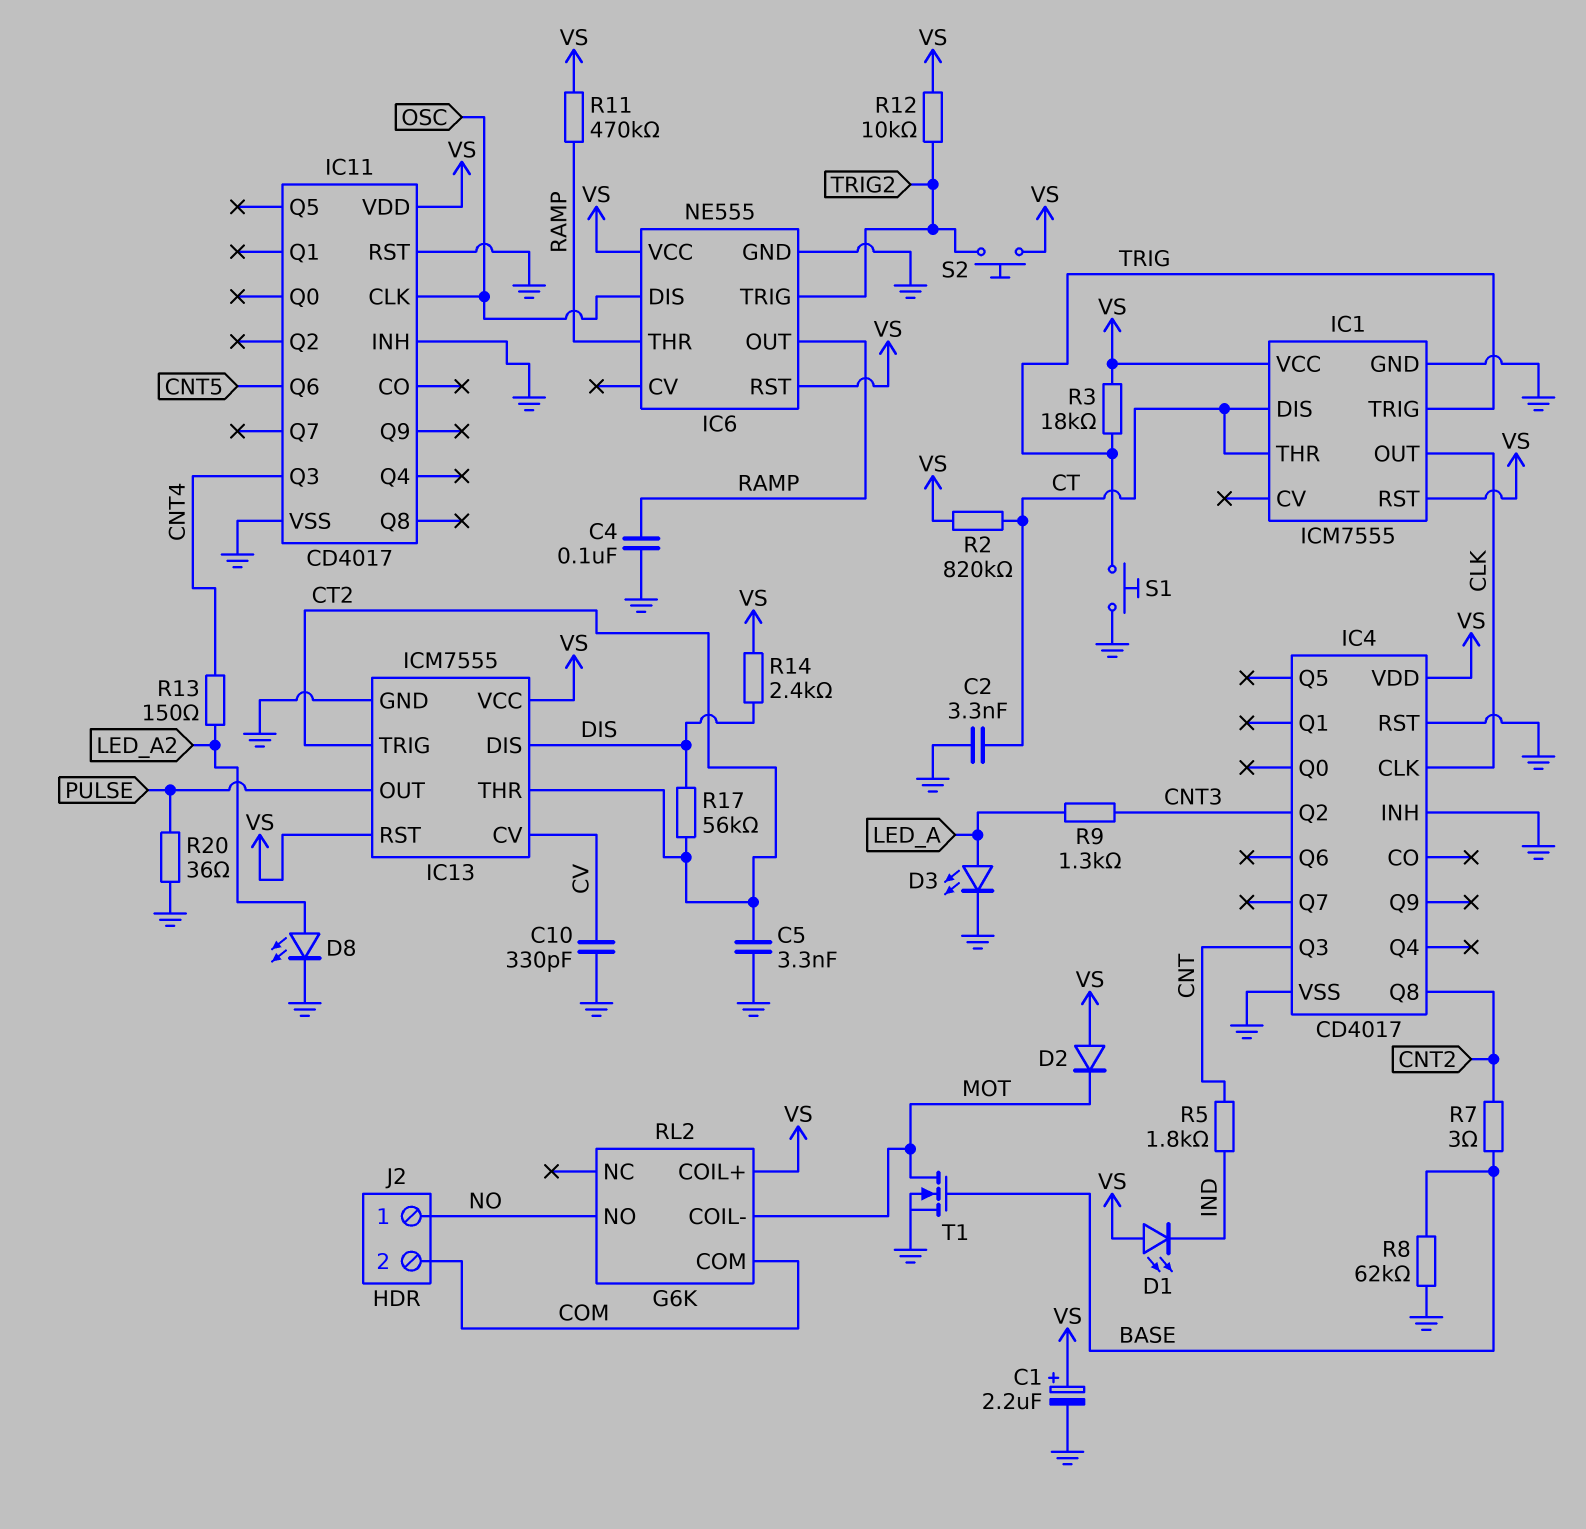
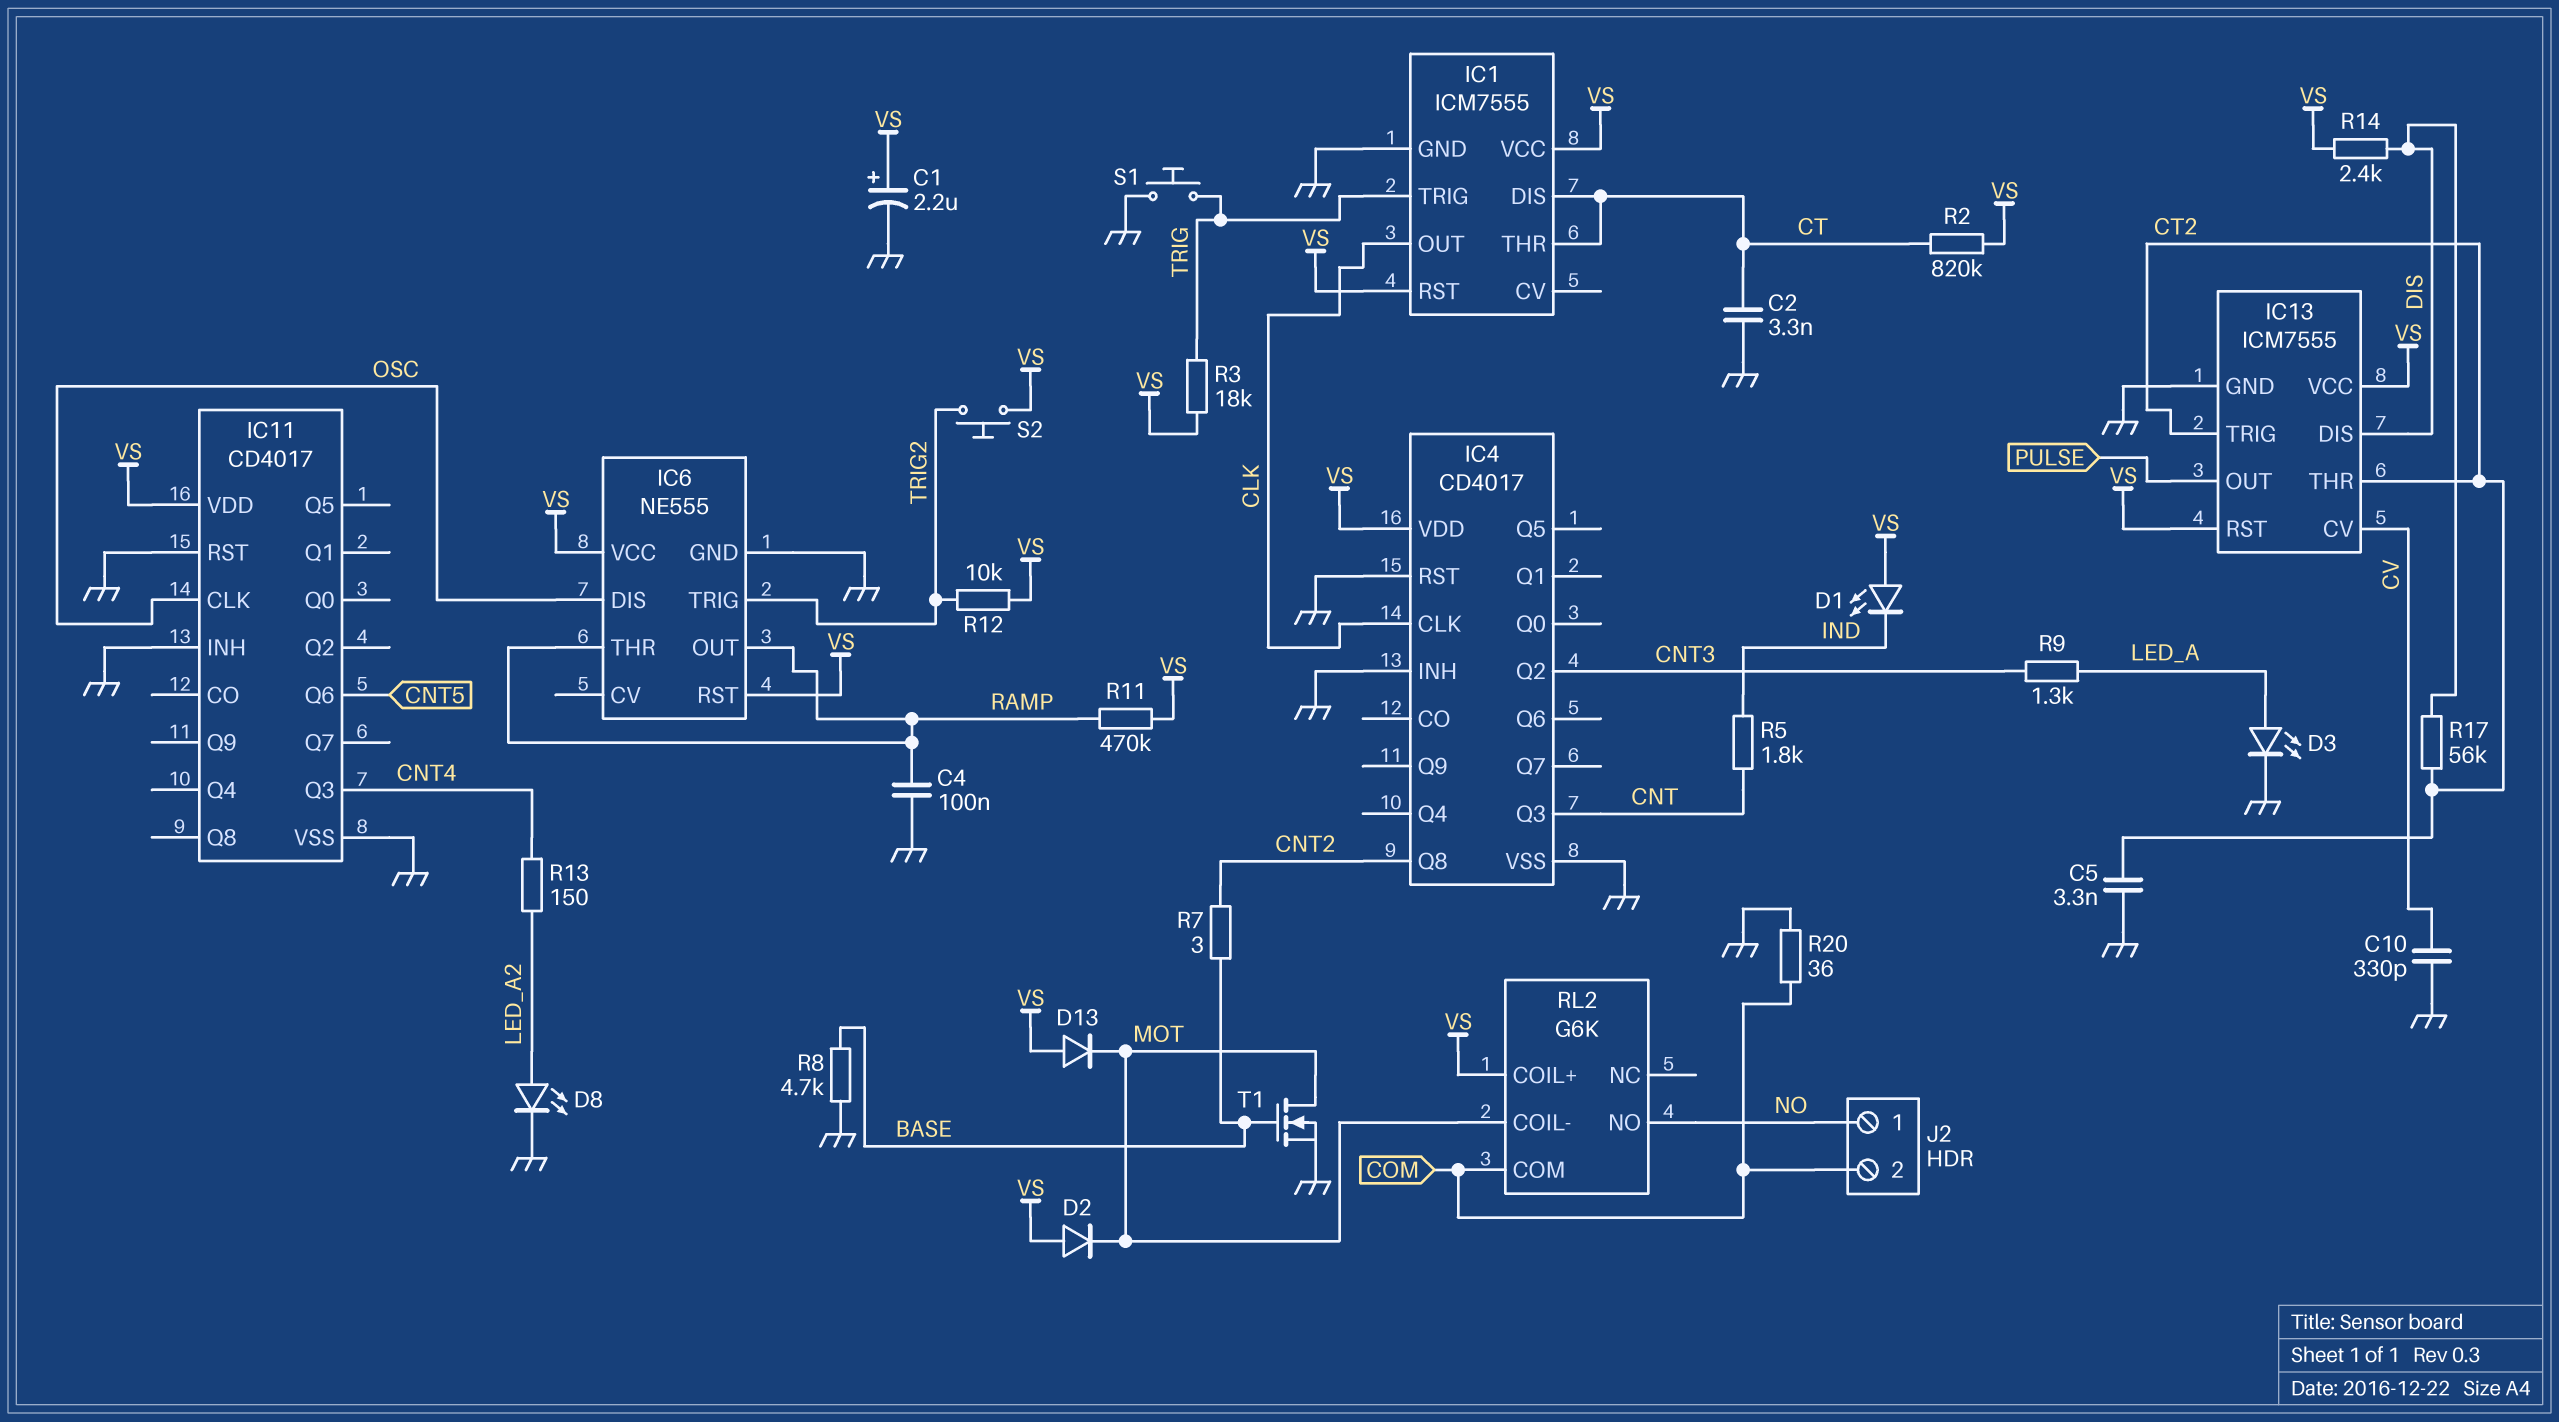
D13: none -> diode (A VS, K MOT)
R8: 62k (BASE, GND) -> 4.7k (BASE, GND)
R20: 36 (GND, PULSE) -> 36 (COM, GND)

